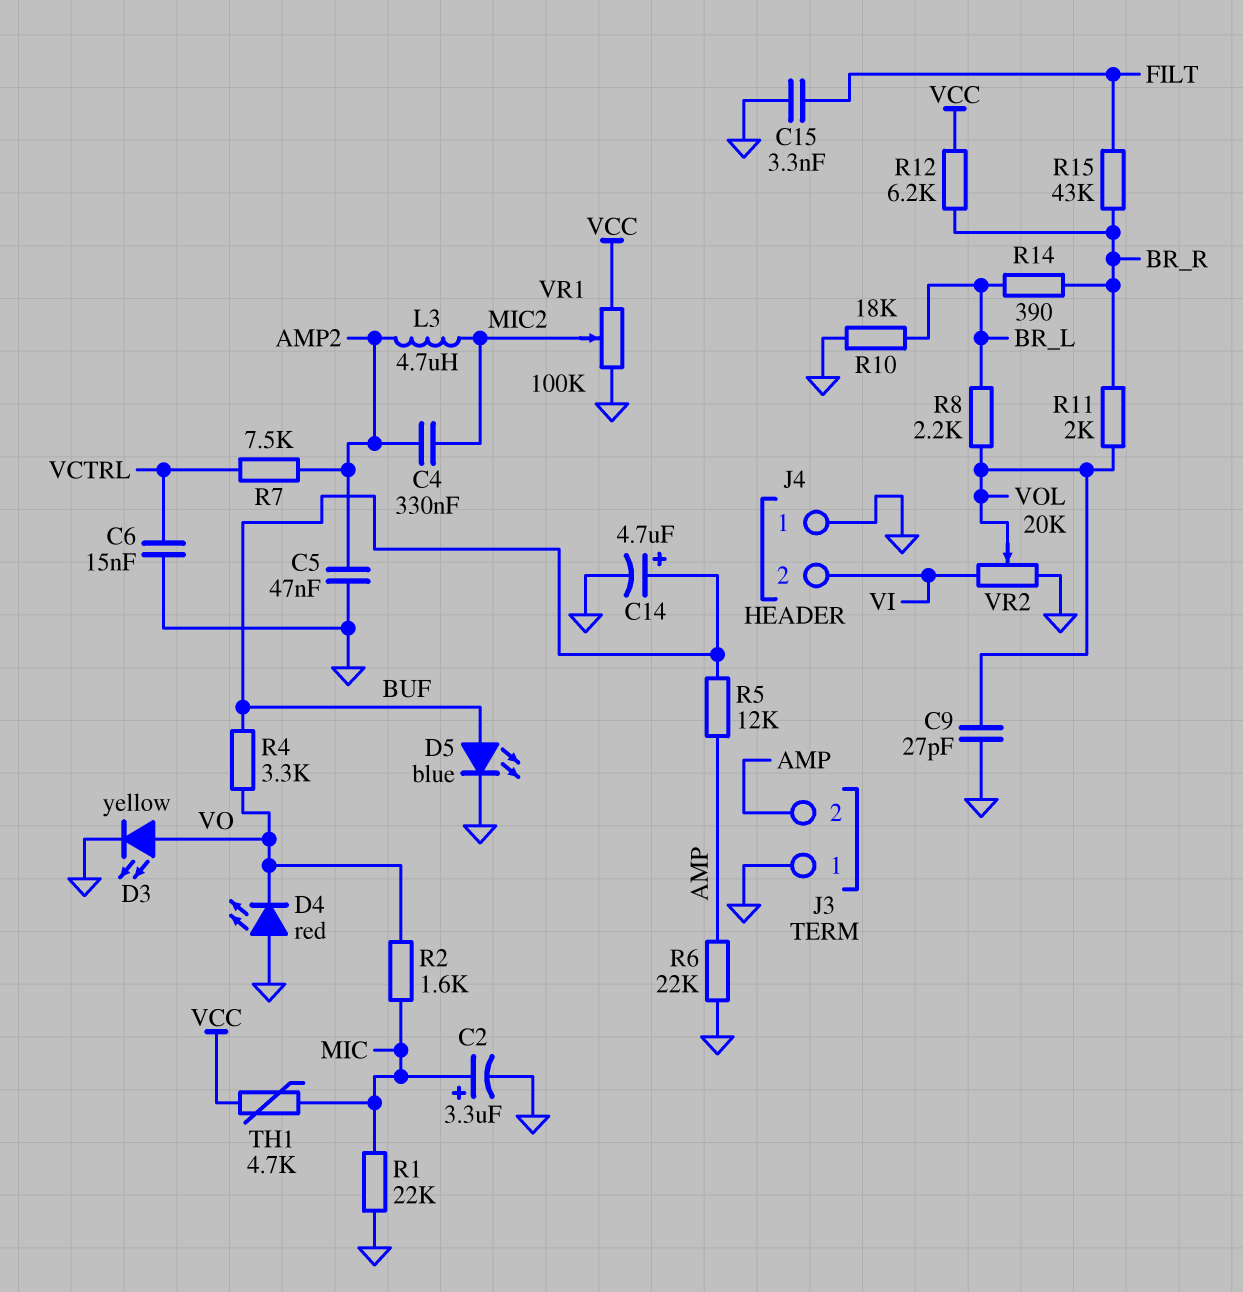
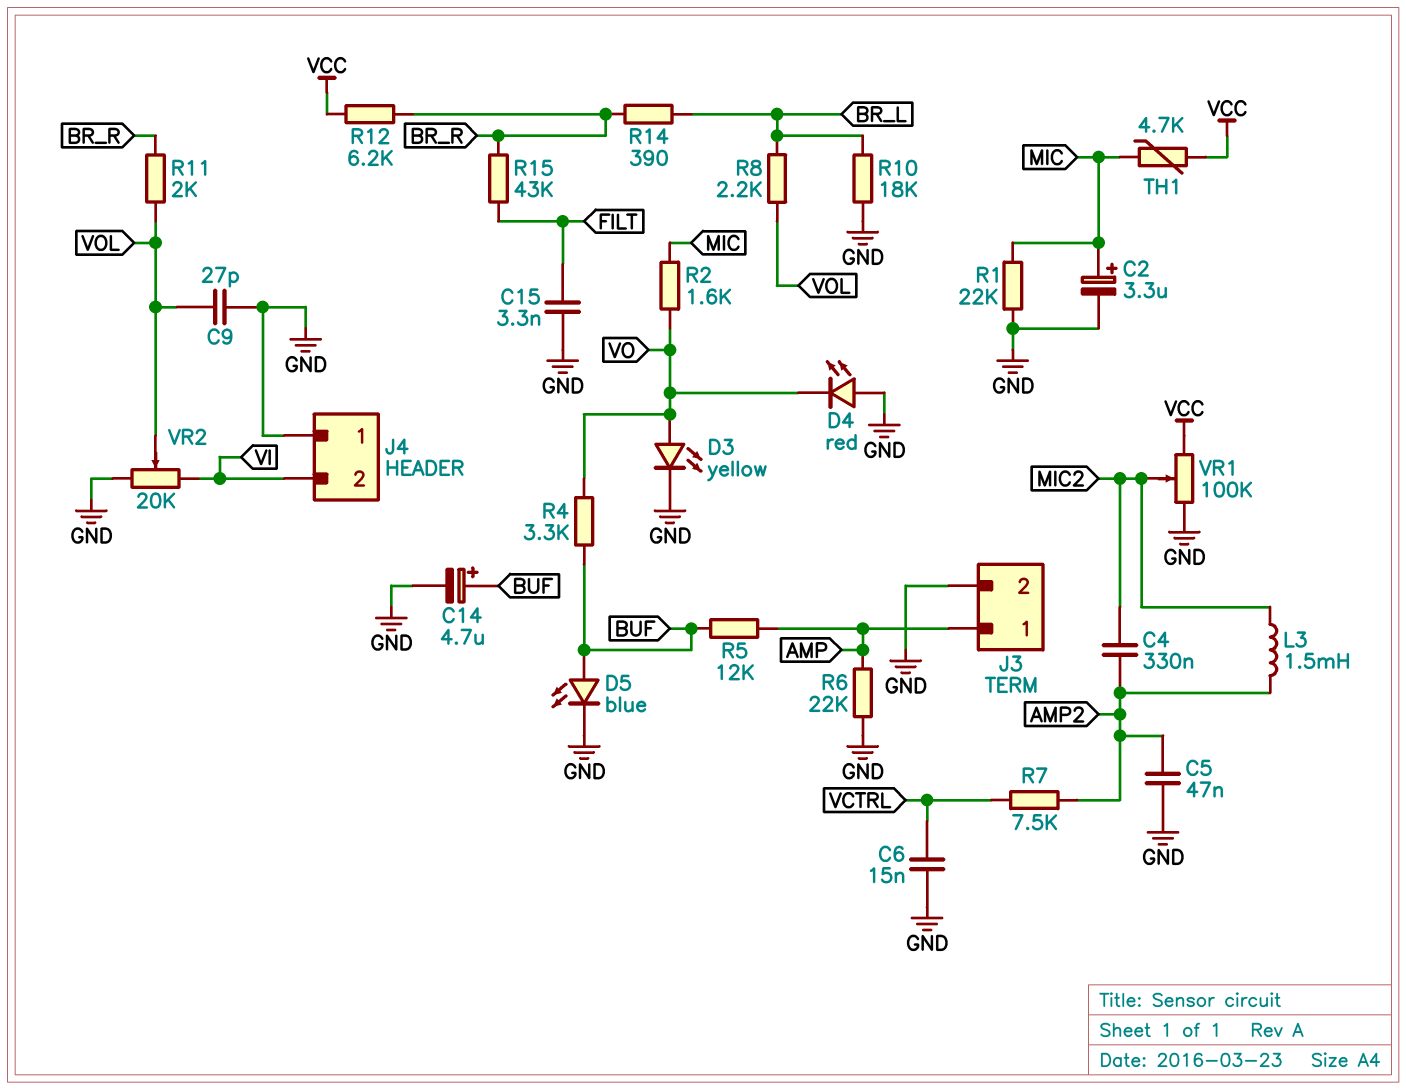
J3 pin 1: GND -> AMP
J3 pin 2: AMP -> GND
L3: 4.7uH (AMP2, MIC2) -> 1.5mH (AMP2, MIC2)

